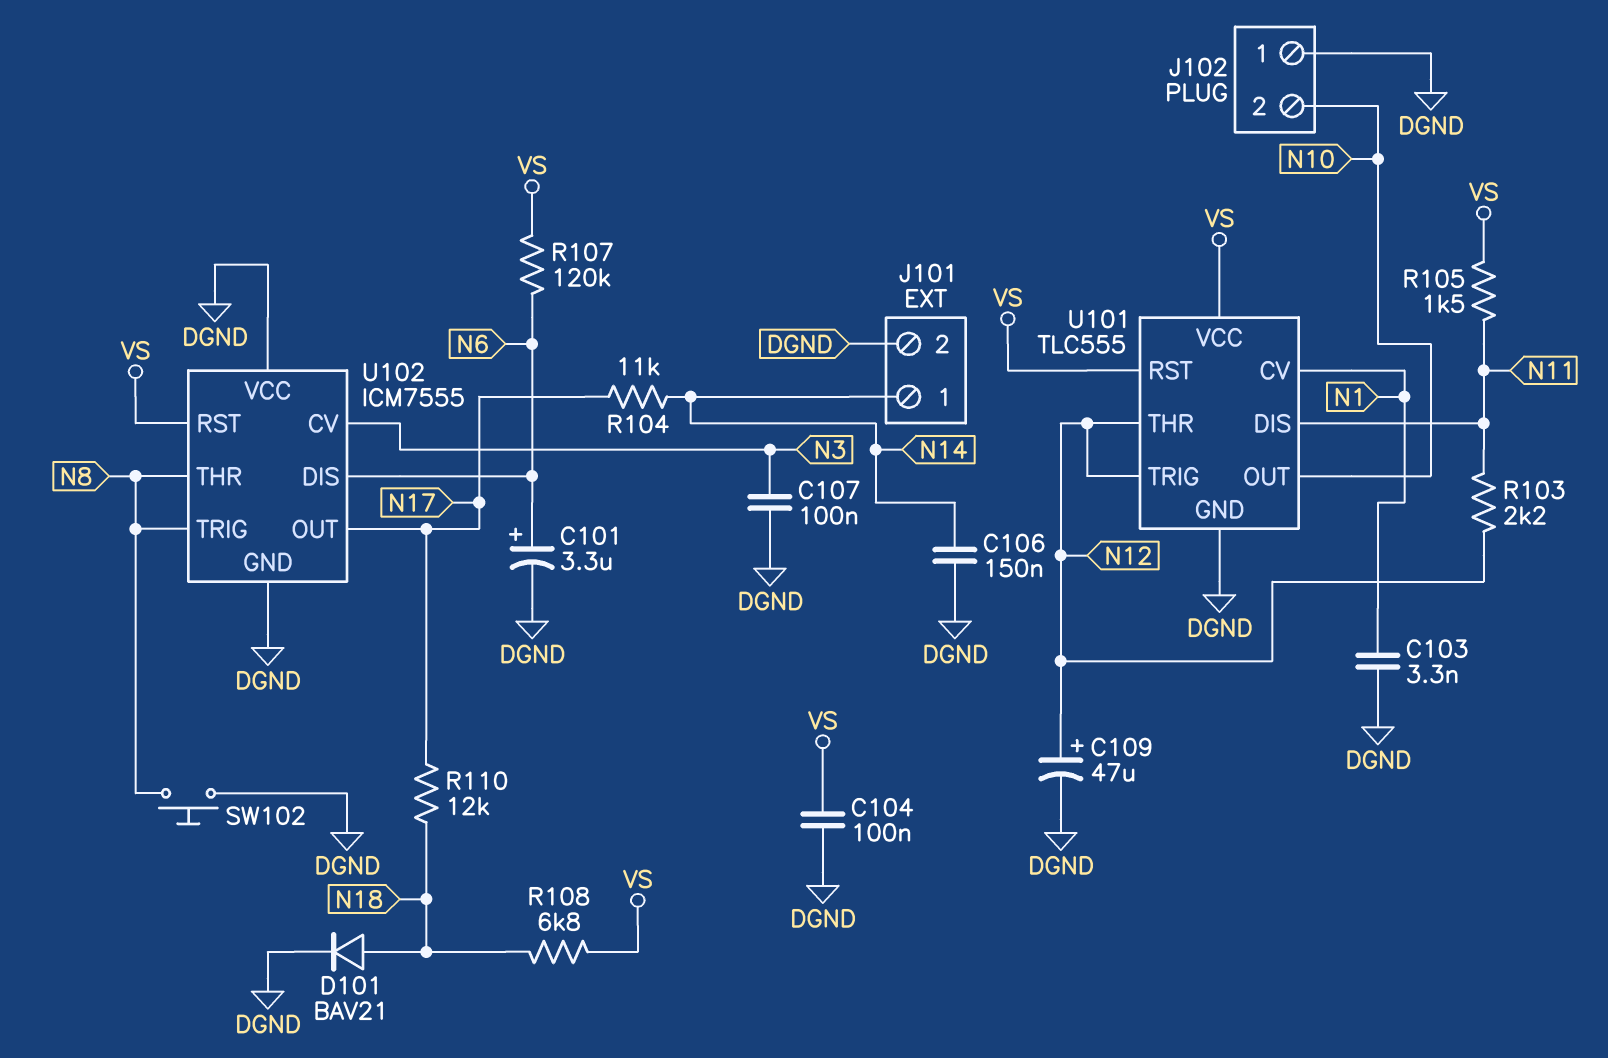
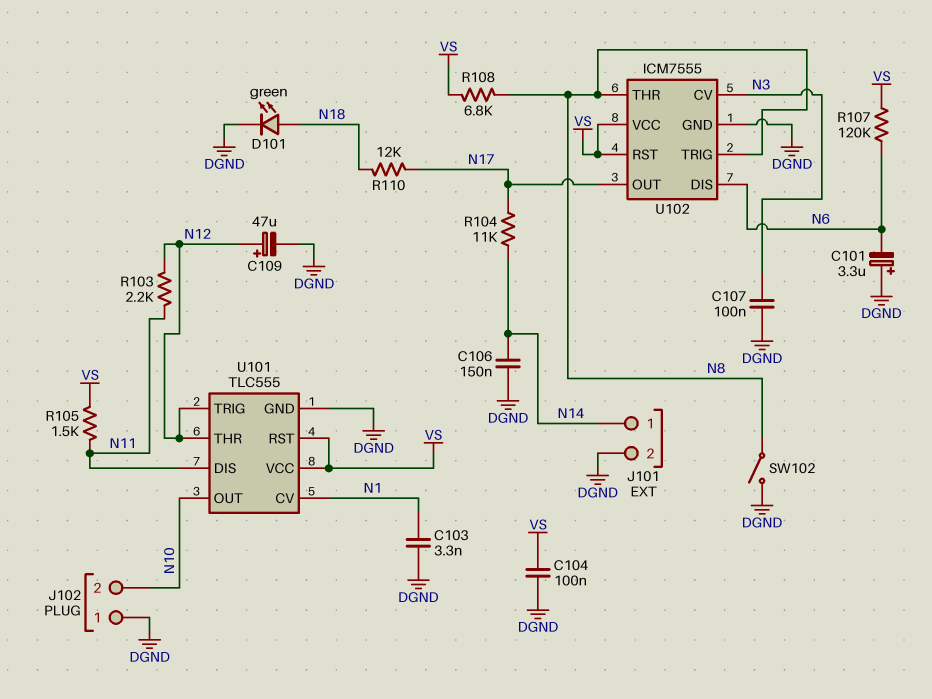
C101: 3.3uF (plus N6, minus DGND) -> 3.3uF (plus DGND, minus N6)
D101: diode BAV21 (A N18, K DGND) -> LED green (A N18, K DGND)
R108: 6.8k (N18, VS) -> 6.8k (N8, VS)
SW102: button (DGND, N8) -> switch (DGND, N8)
U102 pin VCC: DGND -> VS

